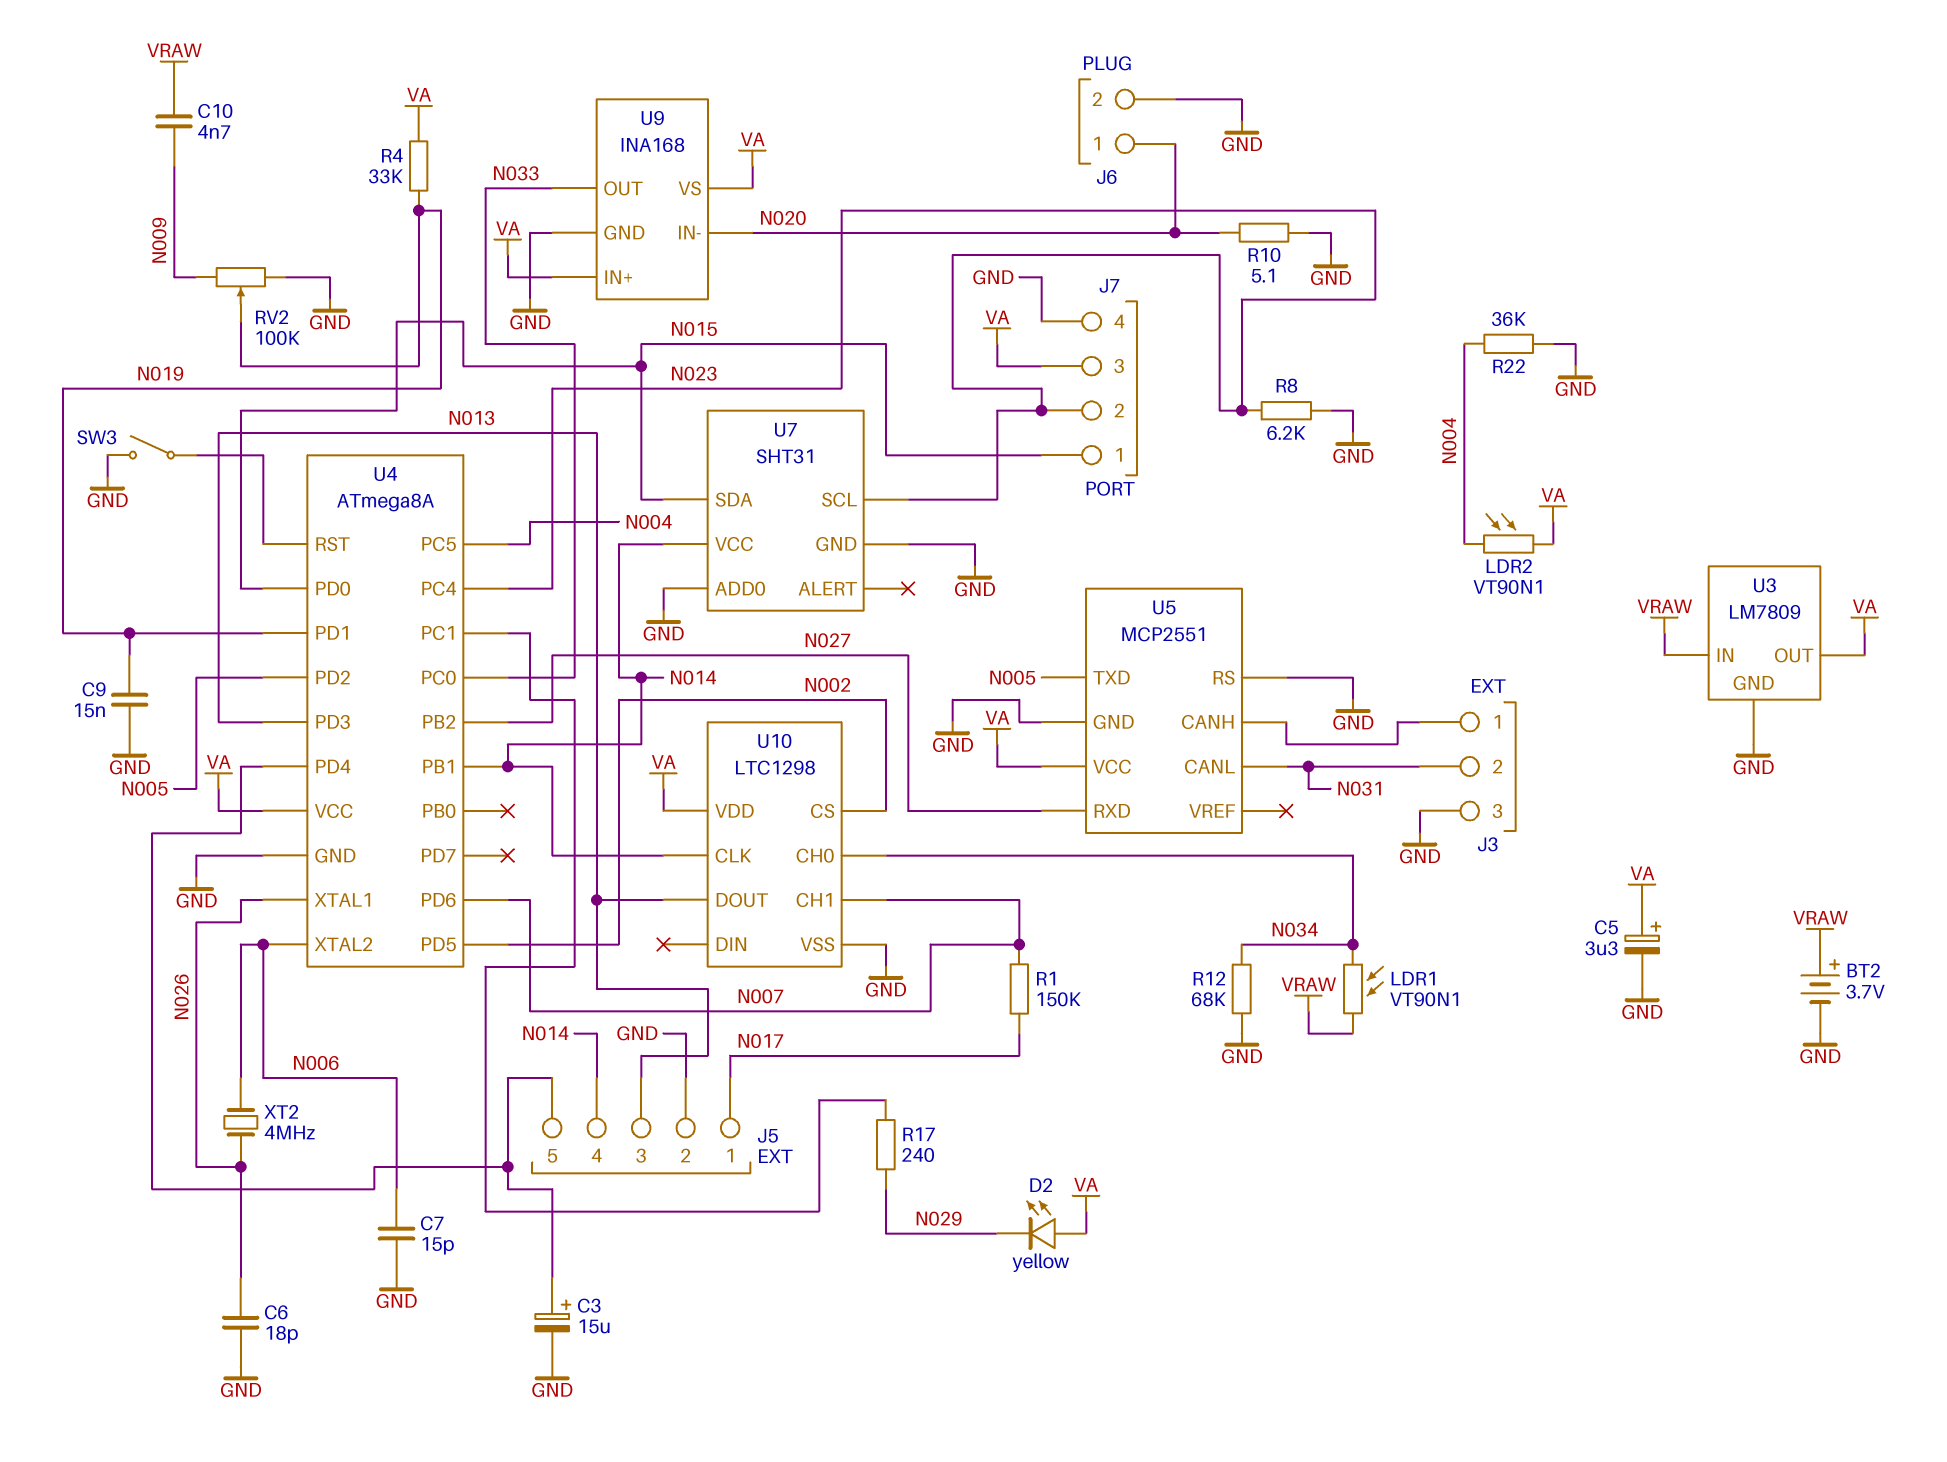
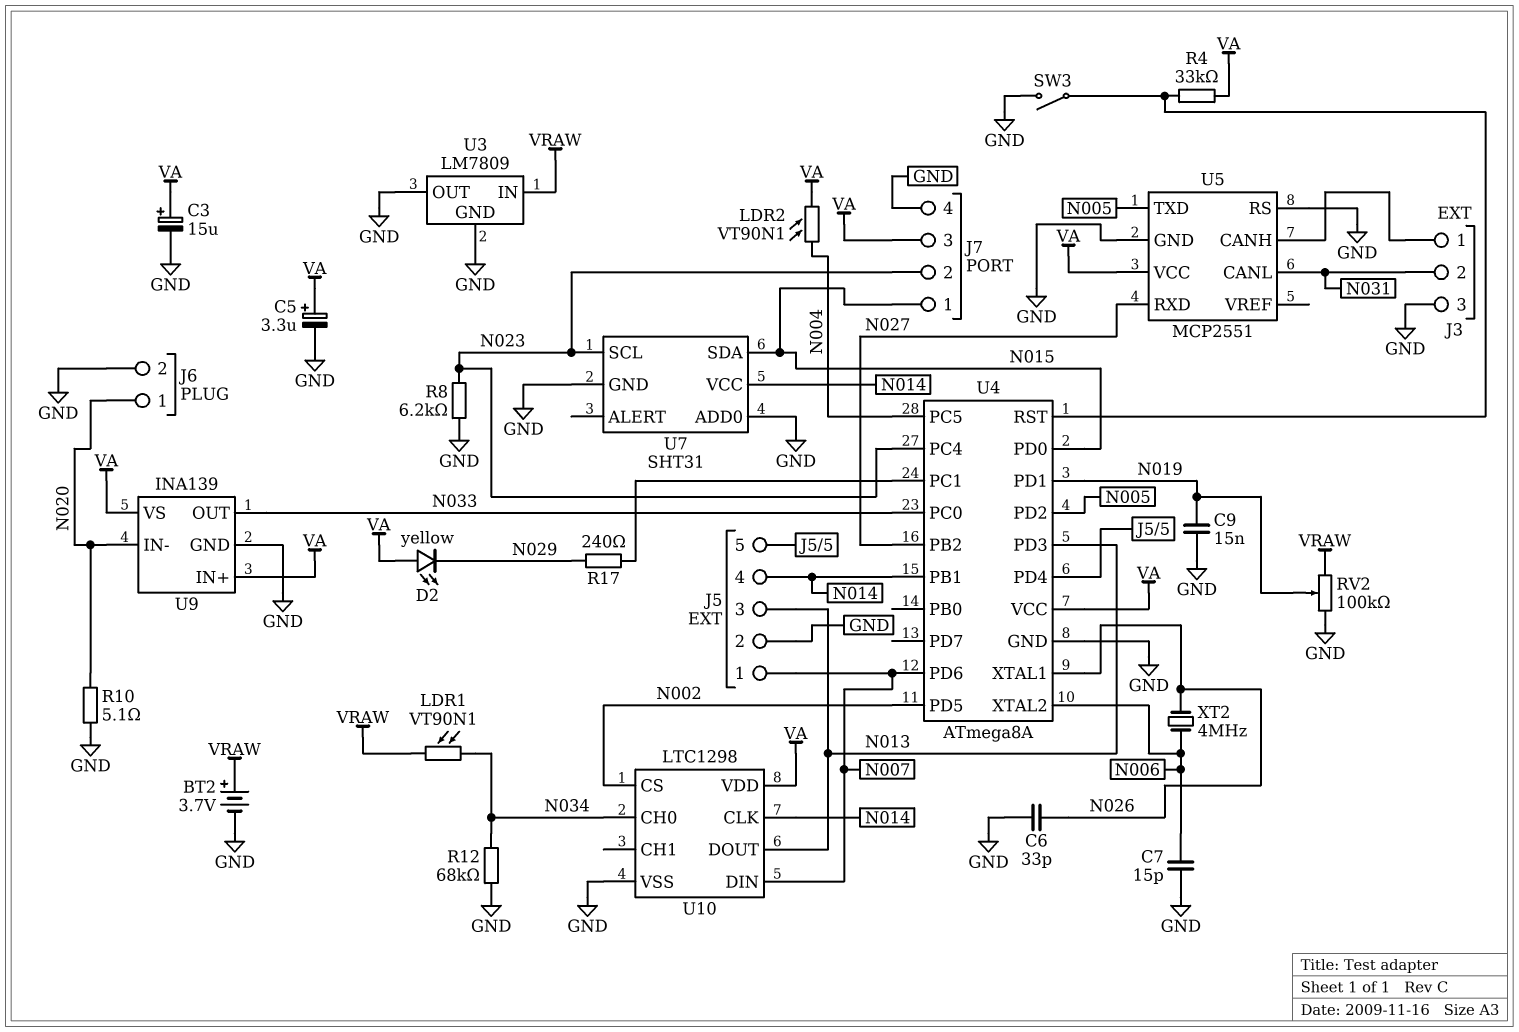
C3: 15uF (plus J5/5, minus GND) -> 15uF (plus VA, minus GND)
C6: 18pF (GND, N026) -> 33pF (GND, N026)
C10: 4.7nF (N009, VRAW) -> none
J5 pin 1: N017 -> N007
R1: 150k (N007, N017) -> none
R4: 33k (N019, VA) -> 33k (U4/RST, VA)
R22: 36k (GND, N004) -> none
RV2: 100k (GND, N009, wiper N019) -> 100k (GND, VRAW, wiper N019)
U3 pin OUT: VA -> GND
U9: INA168 -> INA139
U10 pin CH1: N007 -> none
U10 pin DIN: none -> N007

